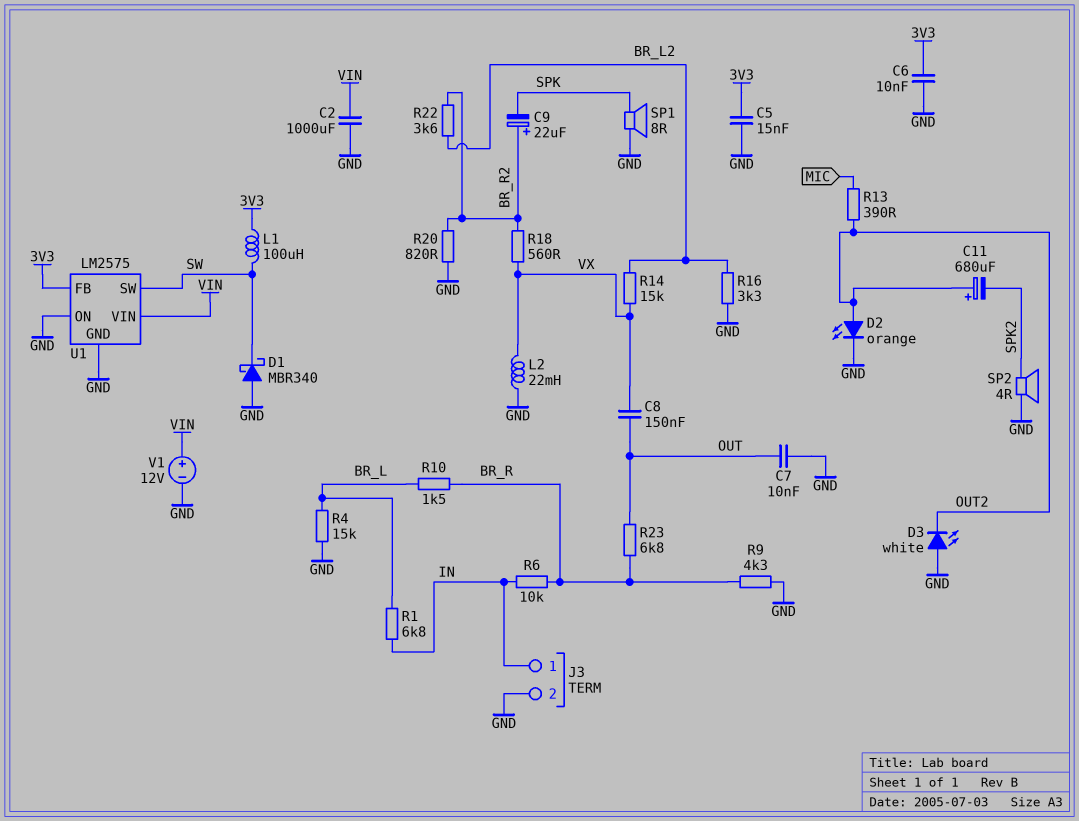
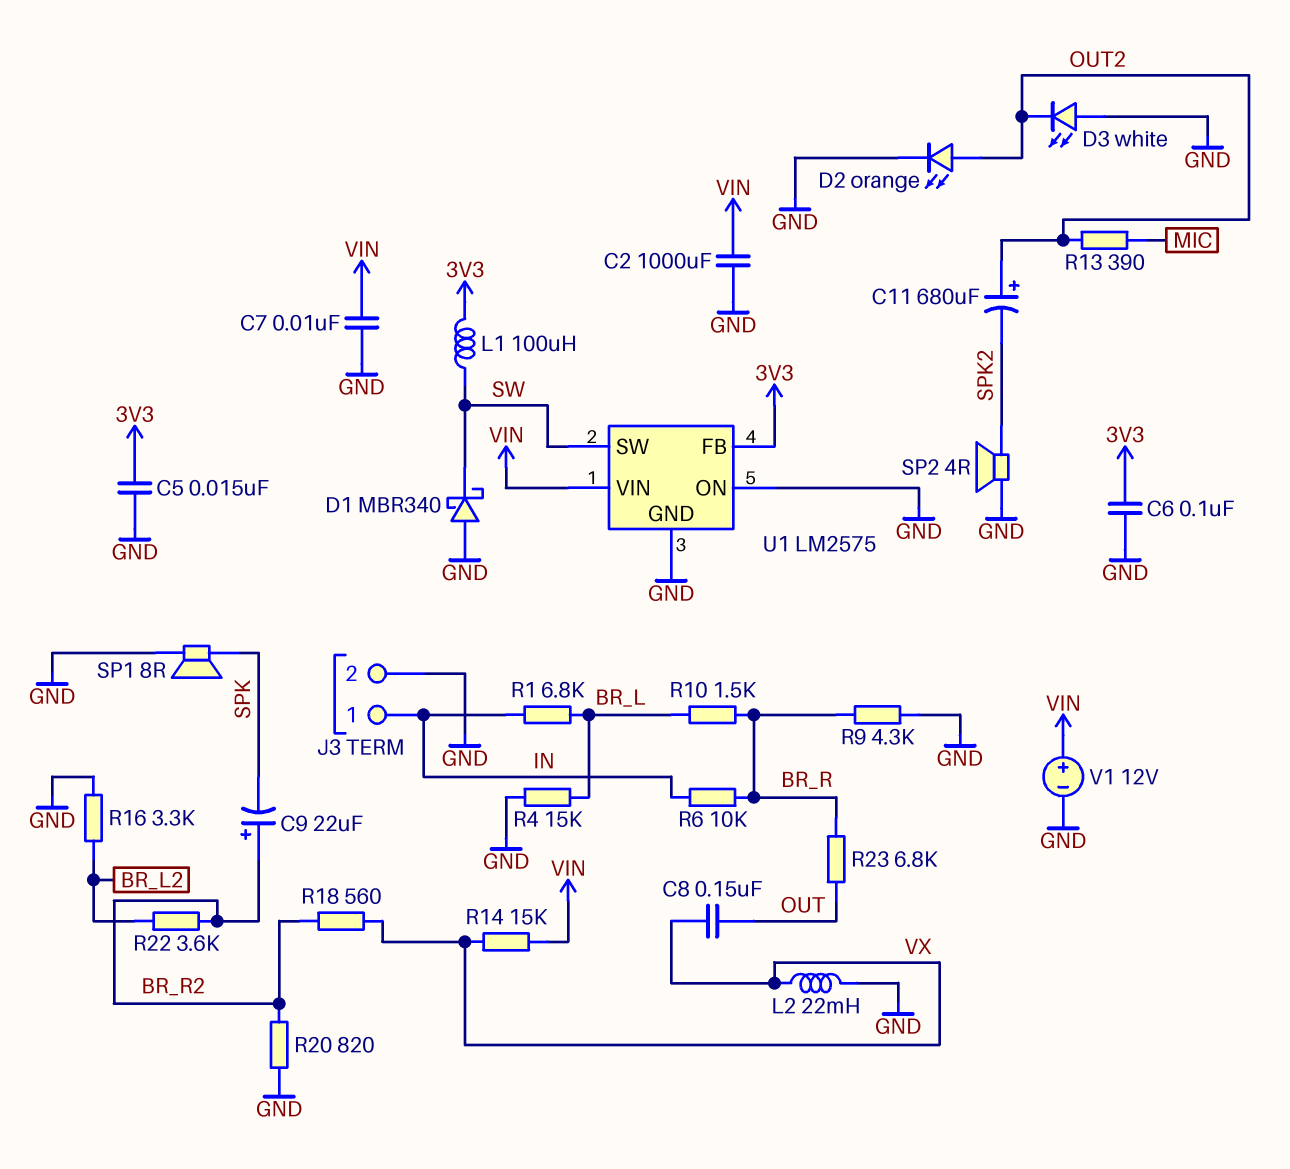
C6: 10nF (3V3, GND) -> 100nF (3V3, GND)
C7: 10nF (GND, OUT) -> 10nF (GND, VIN)
R14: 15k (BR_L2, VX) -> 15k (VIN, VX)

